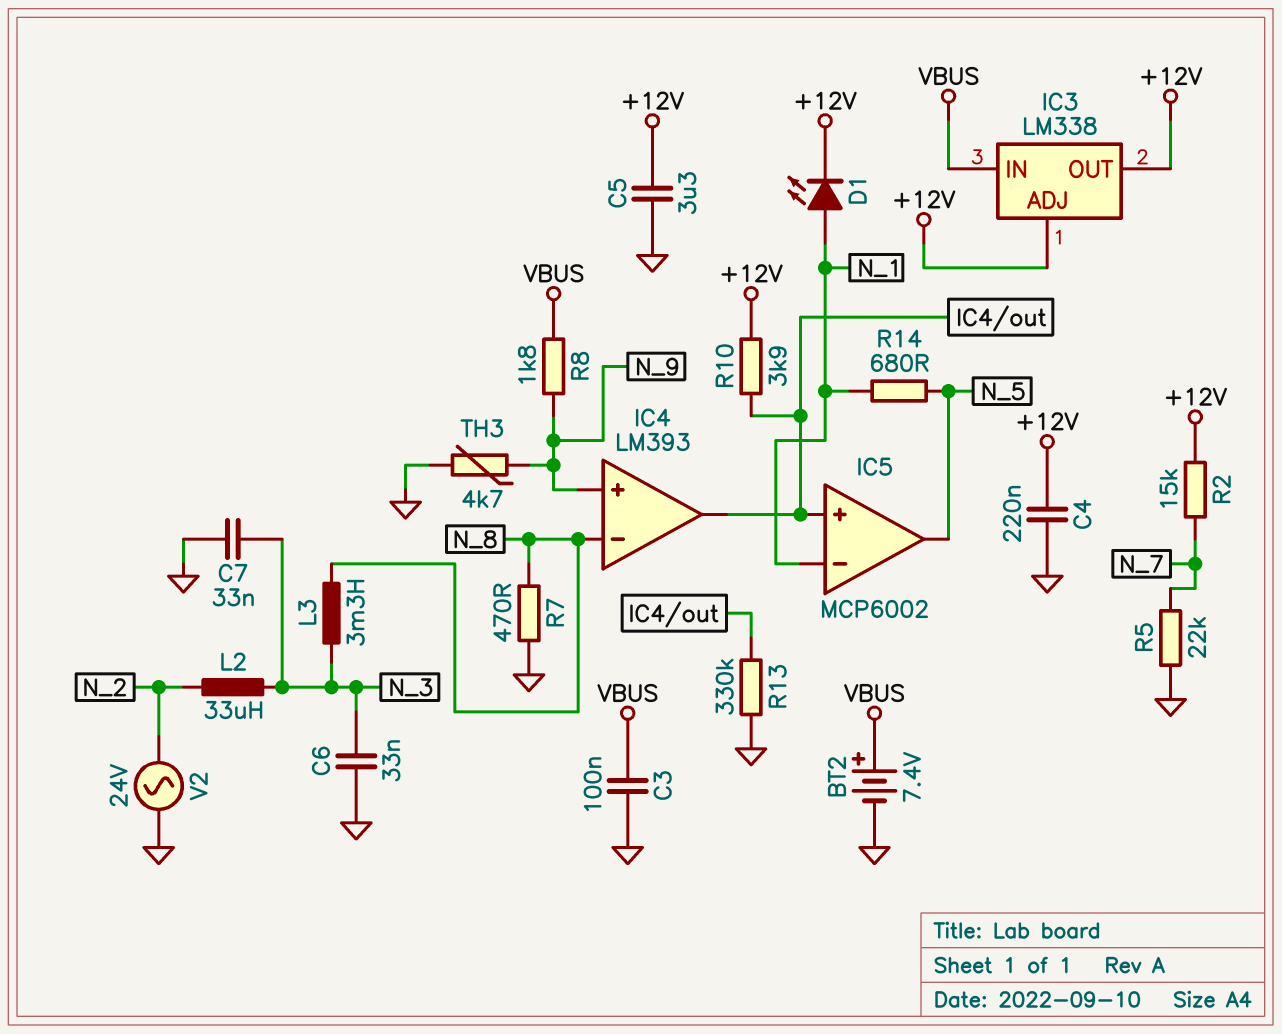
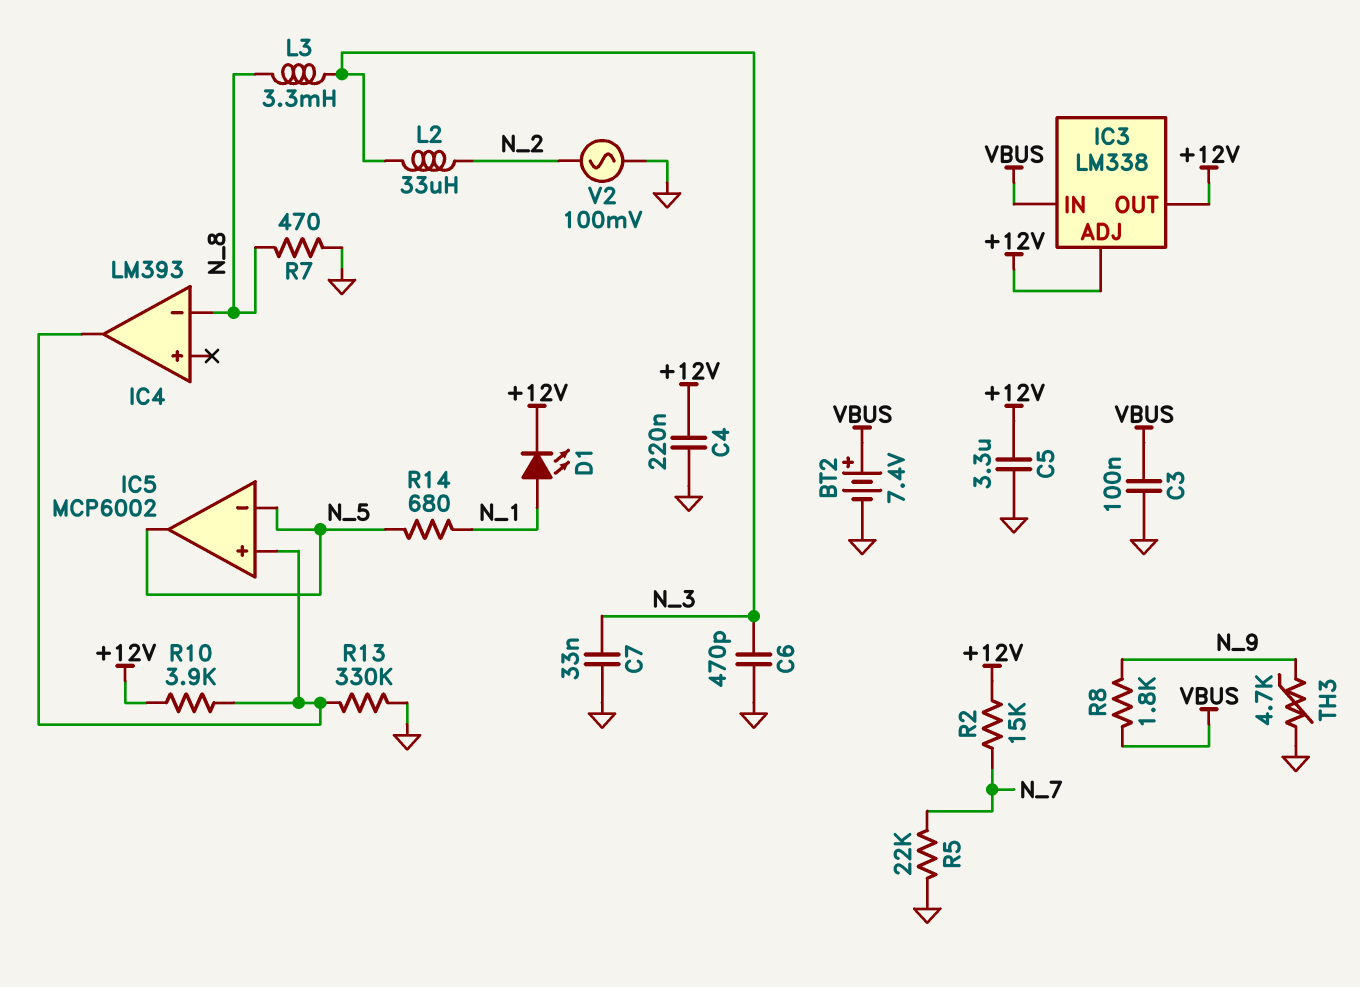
C6: 33nF (GND, N_3) -> 470pF (GND, N_3)
IC4 pin in+: N_9 -> none
IC5 pin in-: N_1 -> N_5
V2: AC 24V (GND, N_2) -> AC 100mV (GND, N_2)

